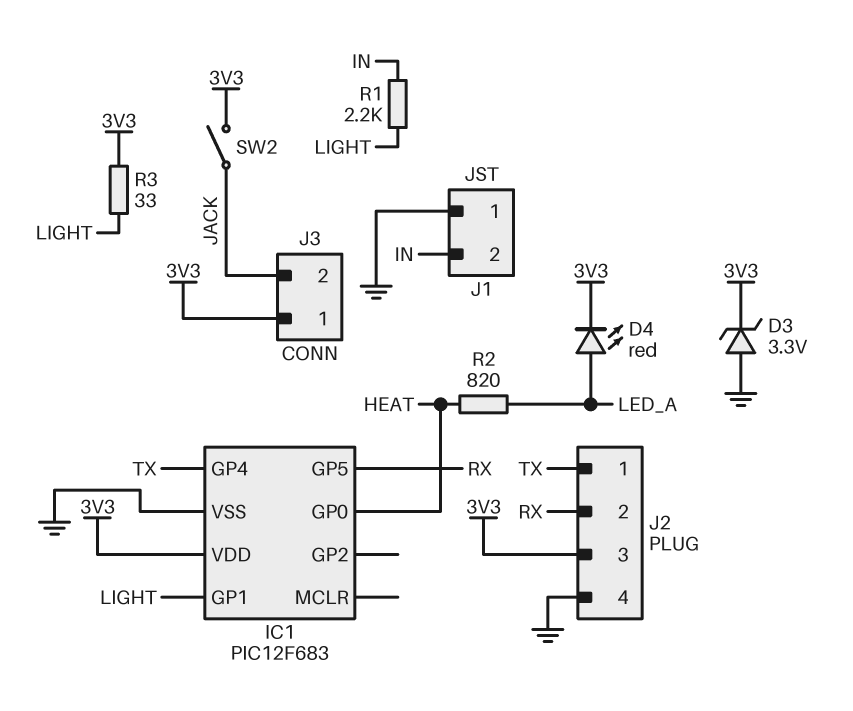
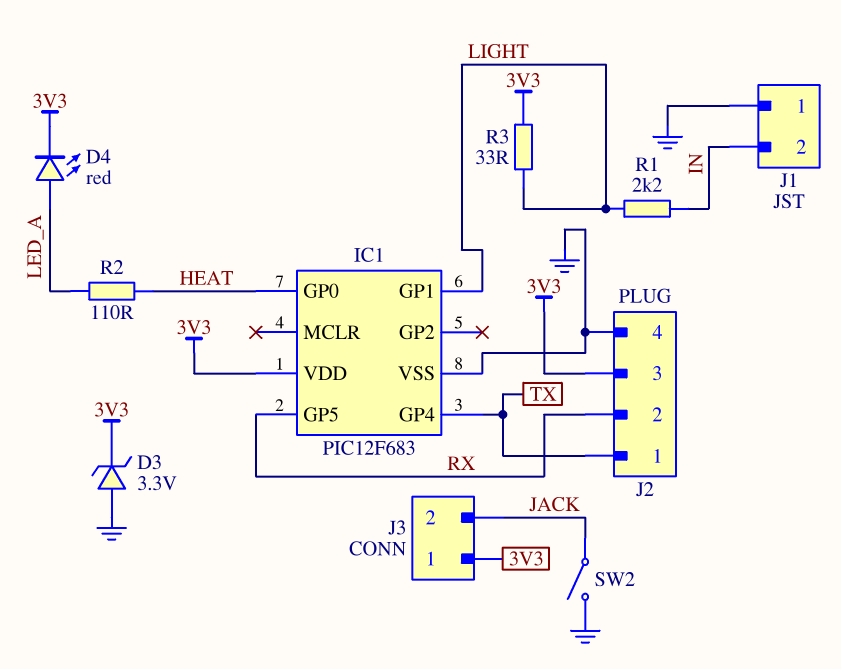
R2: 820 (HEAT, LED_A) -> 110 (HEAT, LED_A)
SW2: switch (3V3, JACK) -> switch (GND, JACK)

